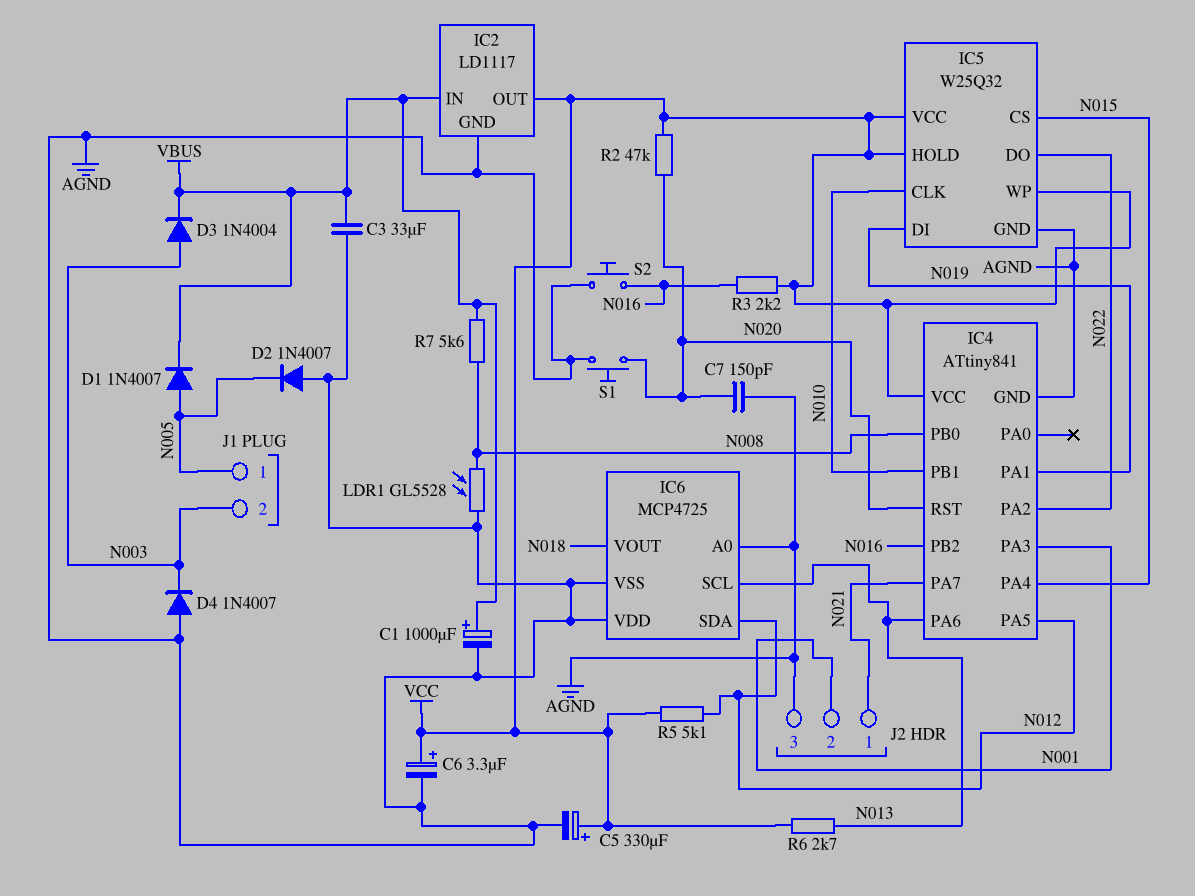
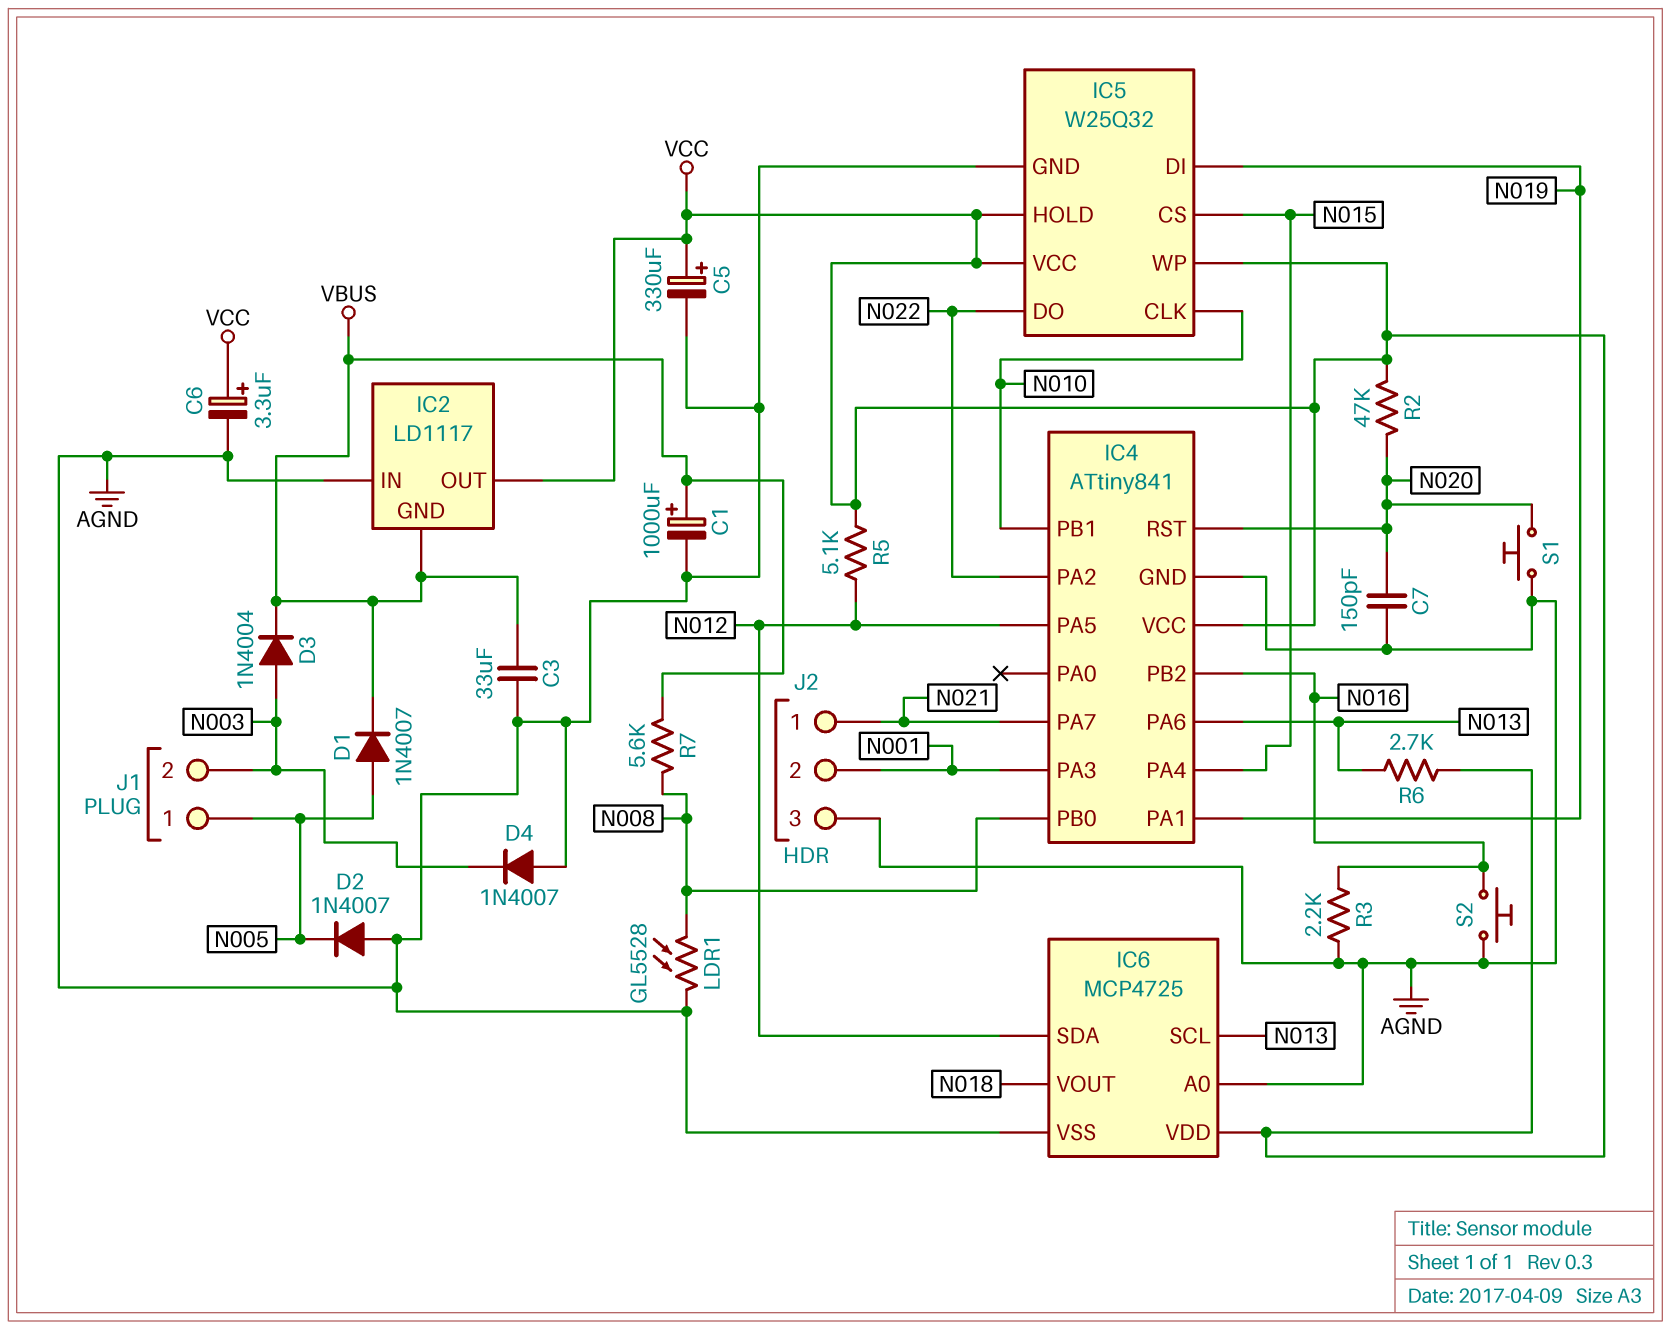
IC2 pin GND: AGND -> VBUS
IC2 pin IN: VBUS -> AGND
IC6 pin VDD: AGND -> VCC
R3: 2.2k (N016, VCC) -> 2.2k (AGND, N016)

